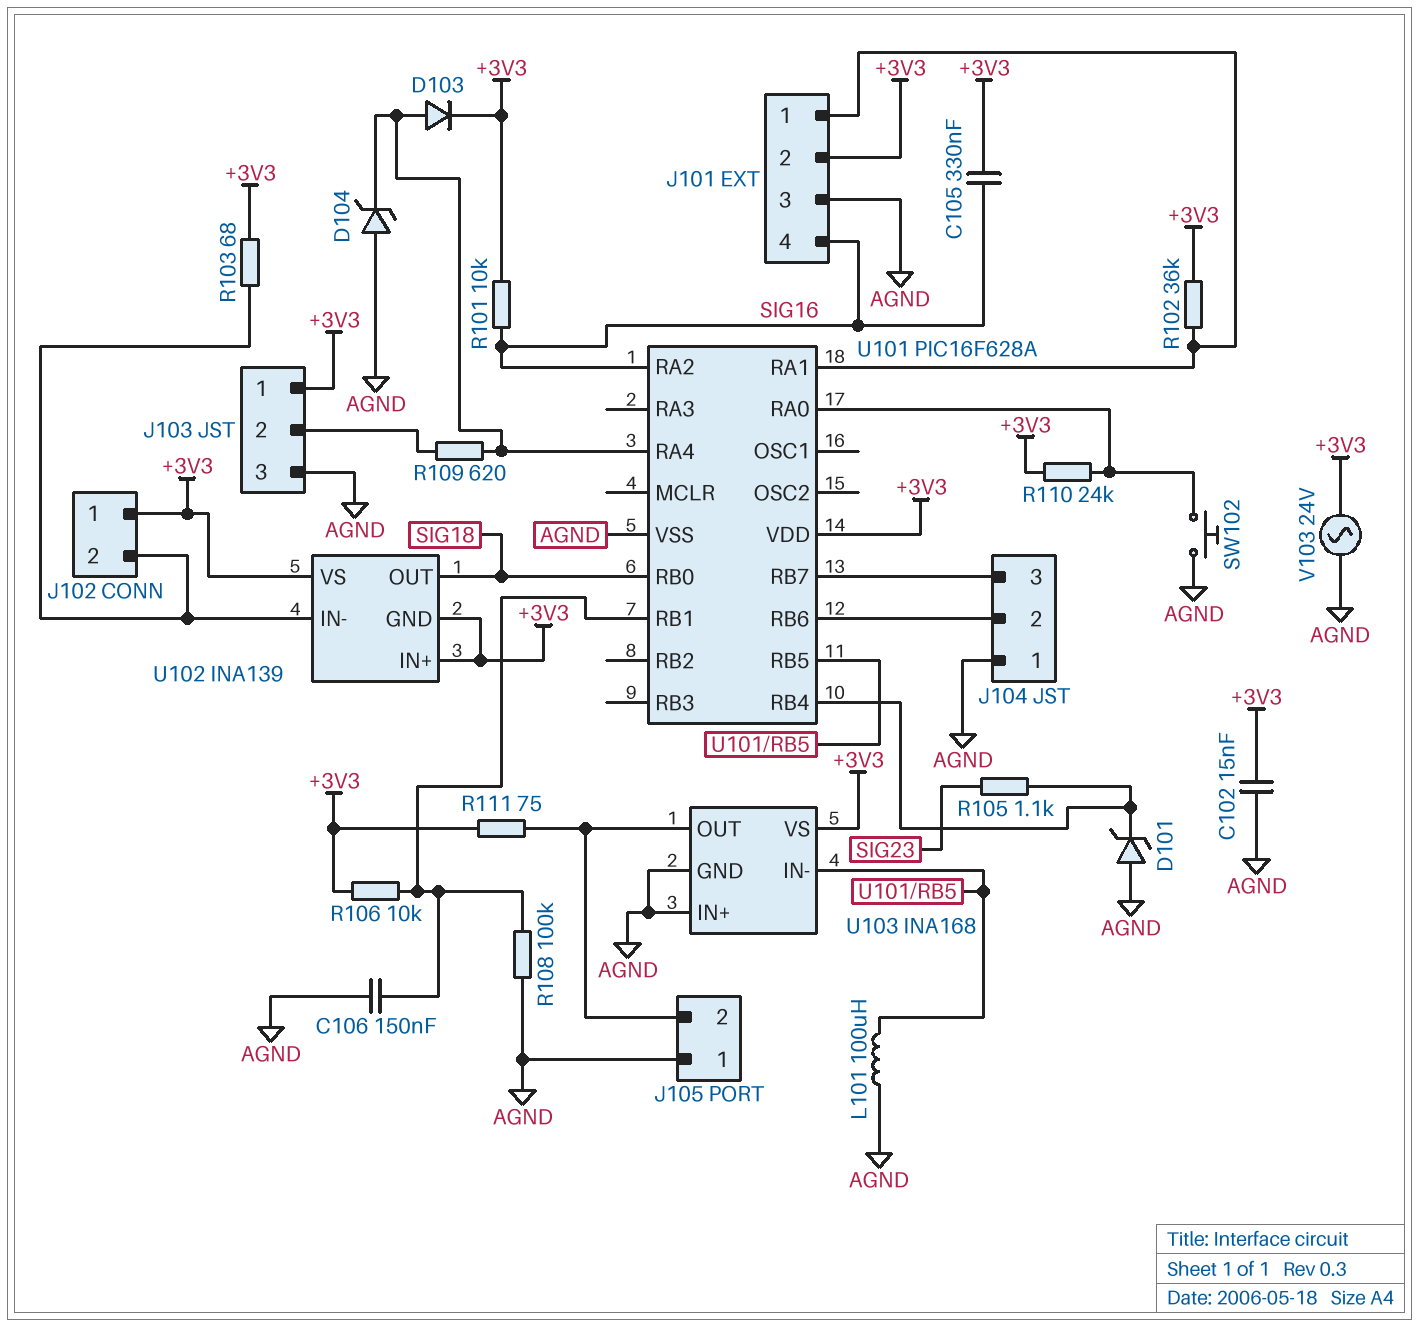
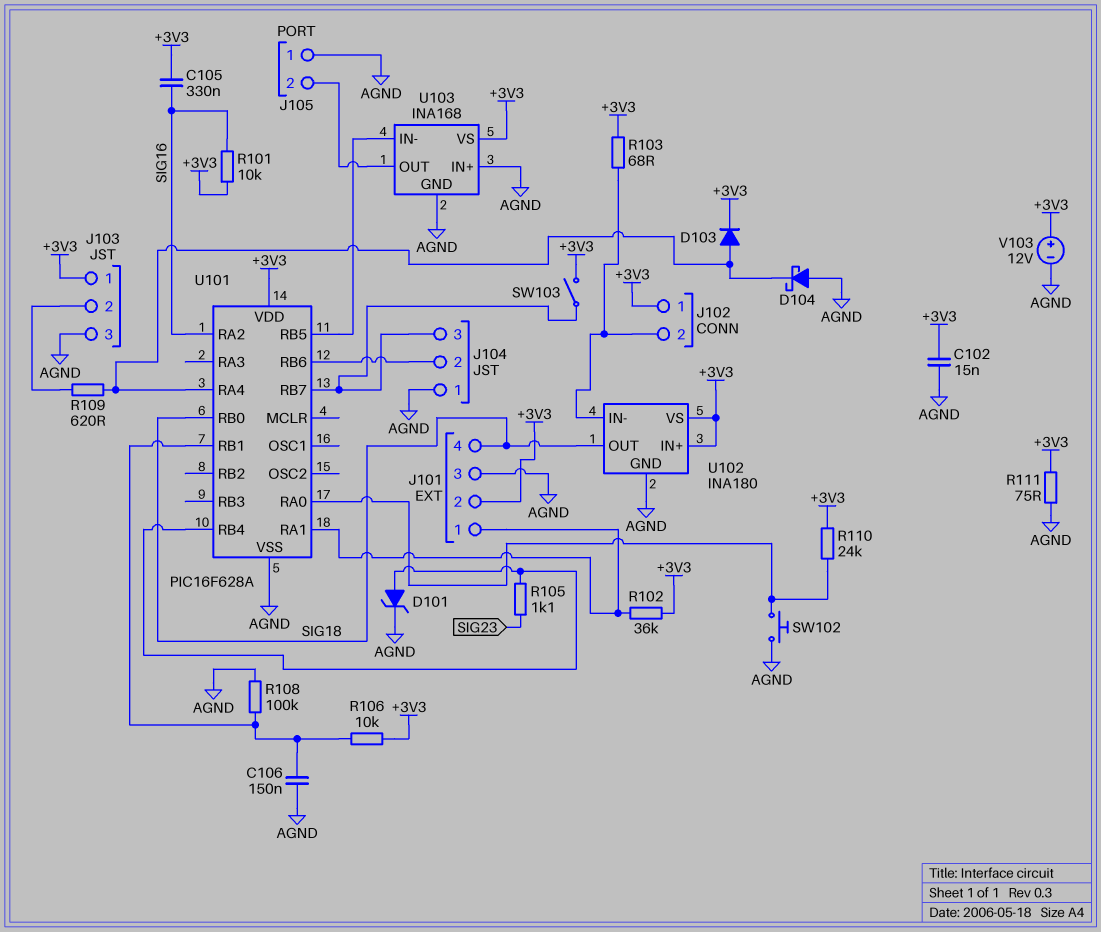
D101: zener (A AGND, K U101/RB4) -> zener (A U101/RB4, K AGND)
D104: zener (A AGND, K U101/RA4) -> schottky (A AGND, K U101/RA4)
J101 pin 4: SIG16 -> SIG18
L101: 100uH (AGND, U101/RB5) -> none
R111: 75 (+3V3, J105/2) -> 75 (+3V3, AGND)
SW103: none -> switch (+3V3, J104/3)
U102: INA139 -> INA180
U102 pin GND: +3V3 -> AGND
V103: AC 24V (+3V3, AGND) -> 12V (plus +3V3, minus AGND)

